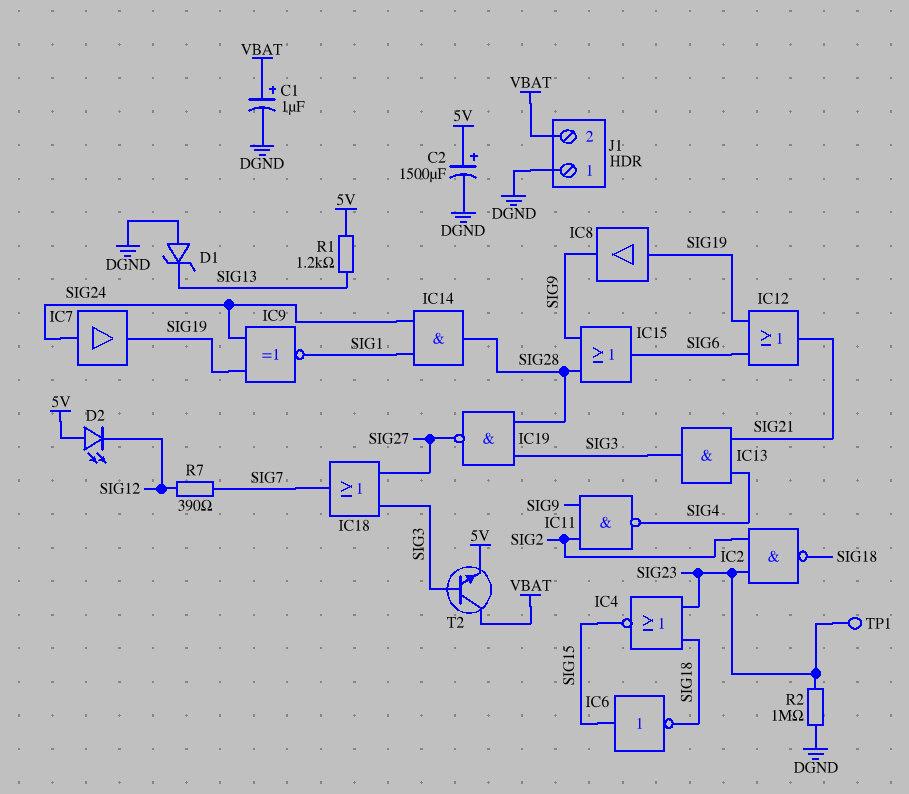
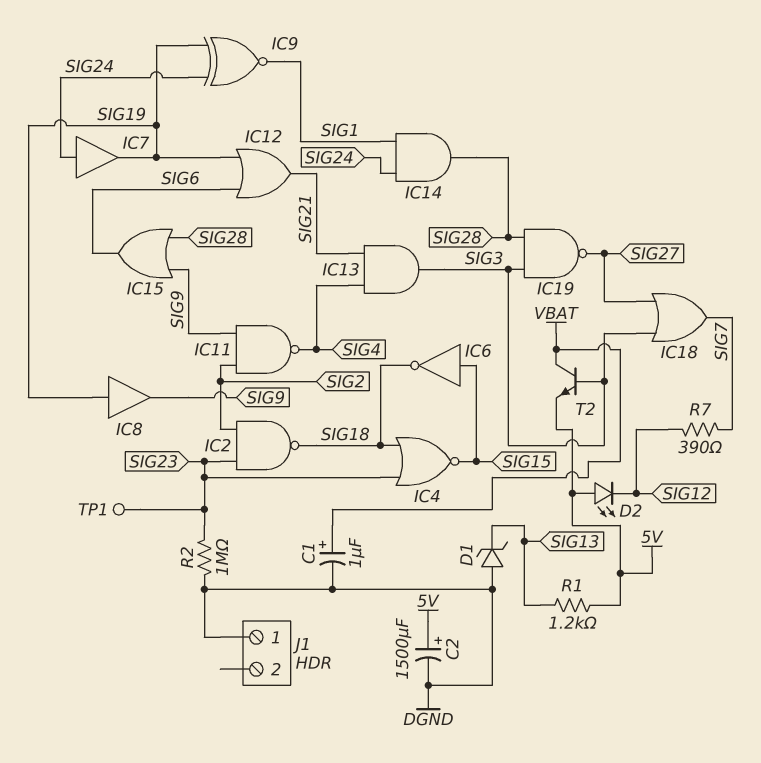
J1 pin 2: VBAT -> none

